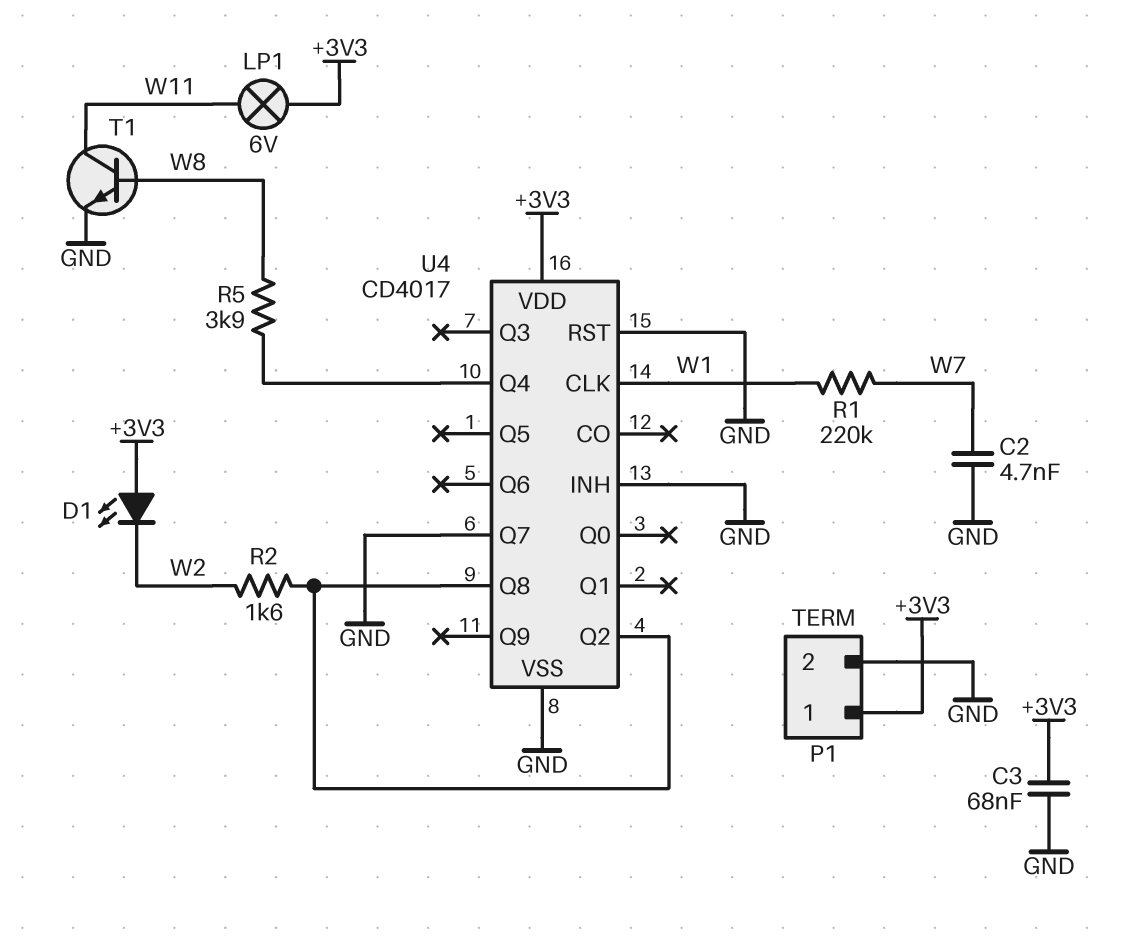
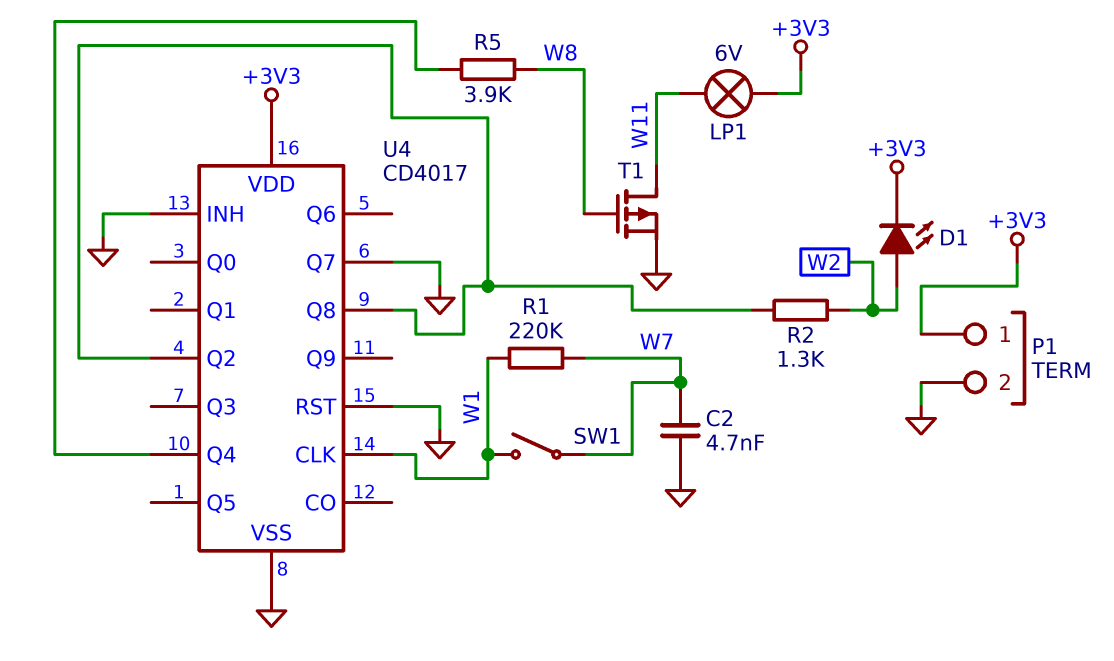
C3: 68nF (+3V3, GND) -> none
D1: LED (A +3V3, K W2) -> LED (A W2, K +3V3)
R2: 1.6k (U4/Q2, W2) -> 1.3k (U4/Q2, W2)
SW1: none -> switch (W1, W7)
T1: NPN (B W8, C W11, E GND) -> PMOS (G W8, D W11, S GND)

